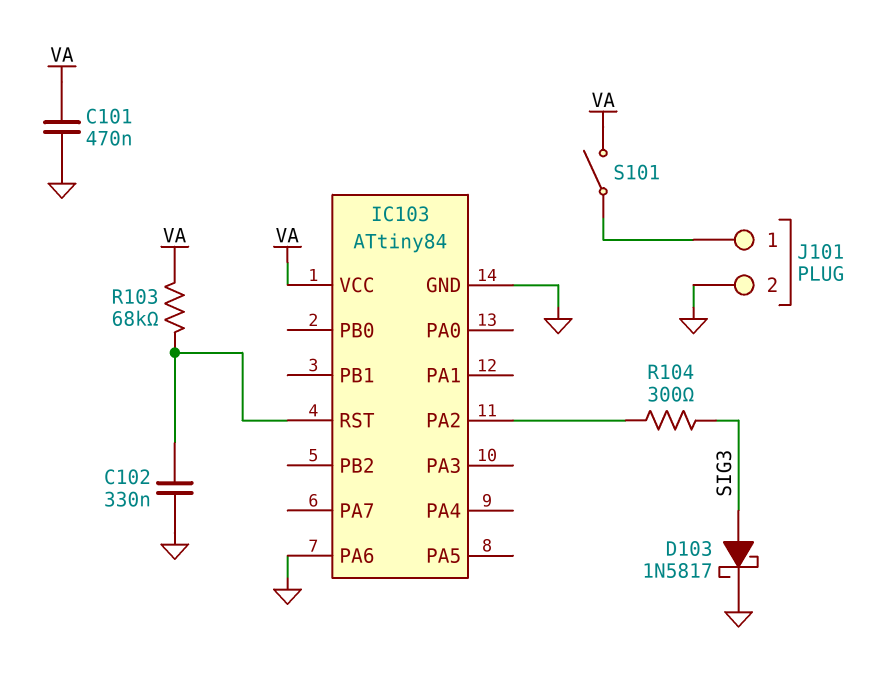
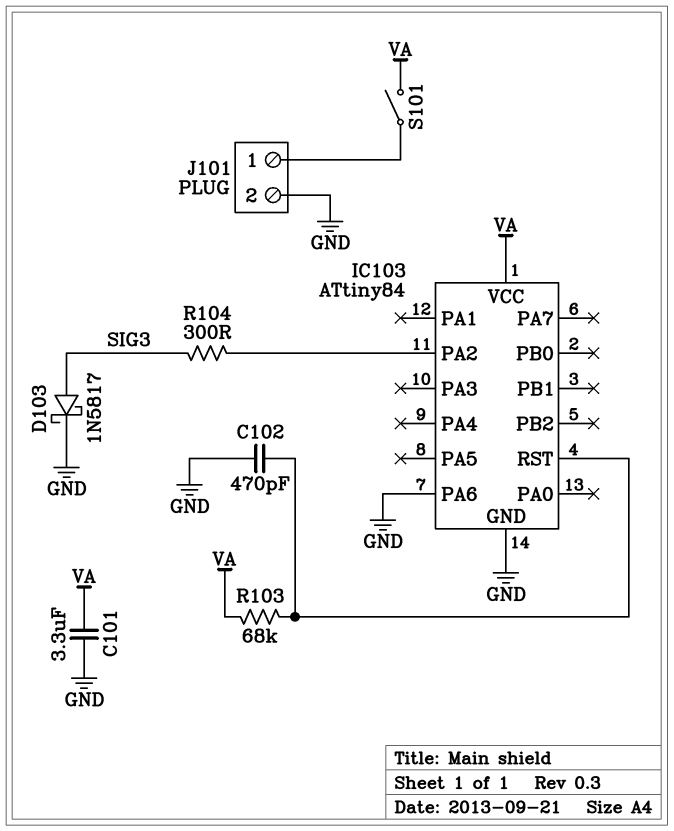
C101: 470nF (GND, VA) -> 3.3uF (GND, VA)
C102: 330nF (GND, IC103/RST) -> 470pF (GND, IC103/RST)

